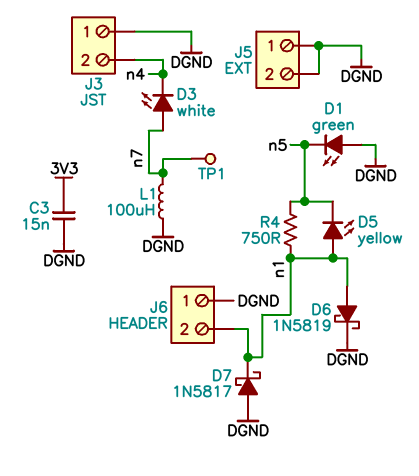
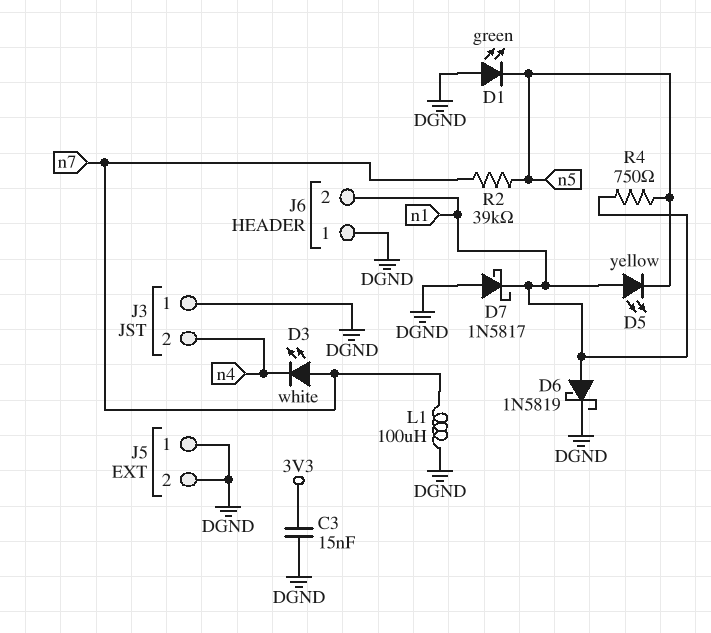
R2: none -> 39k (n5, n7)
TP1: test point (n7) -> none

